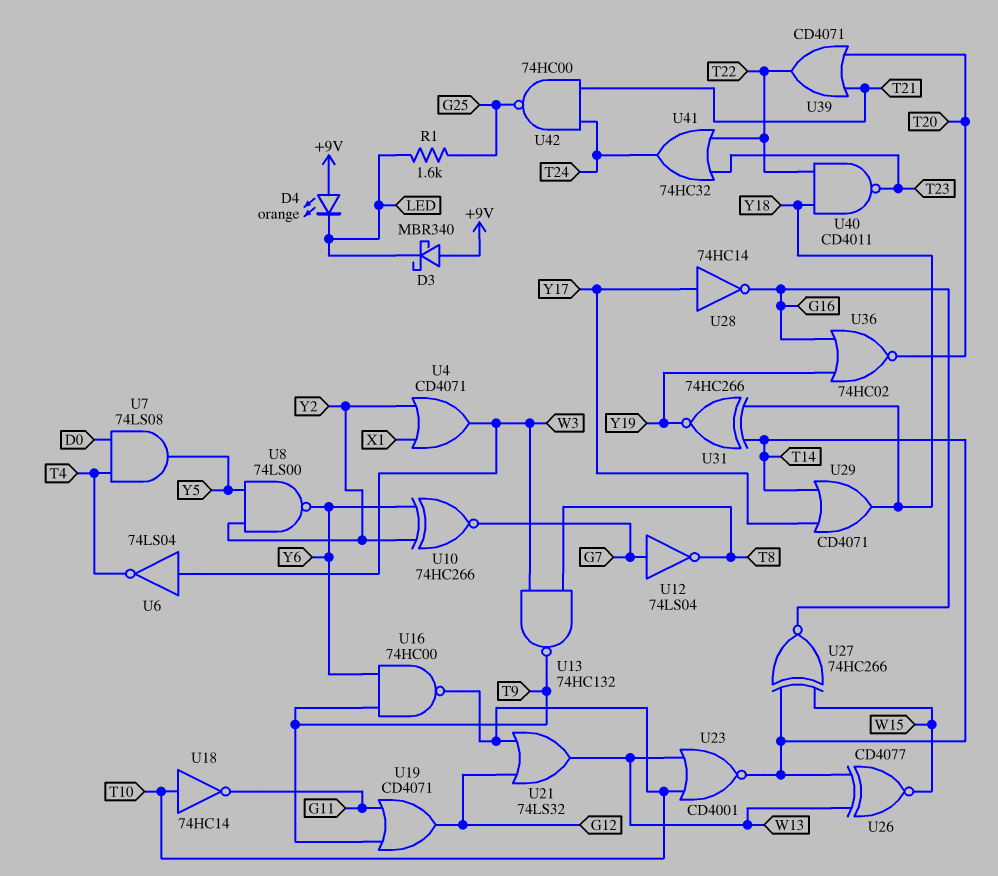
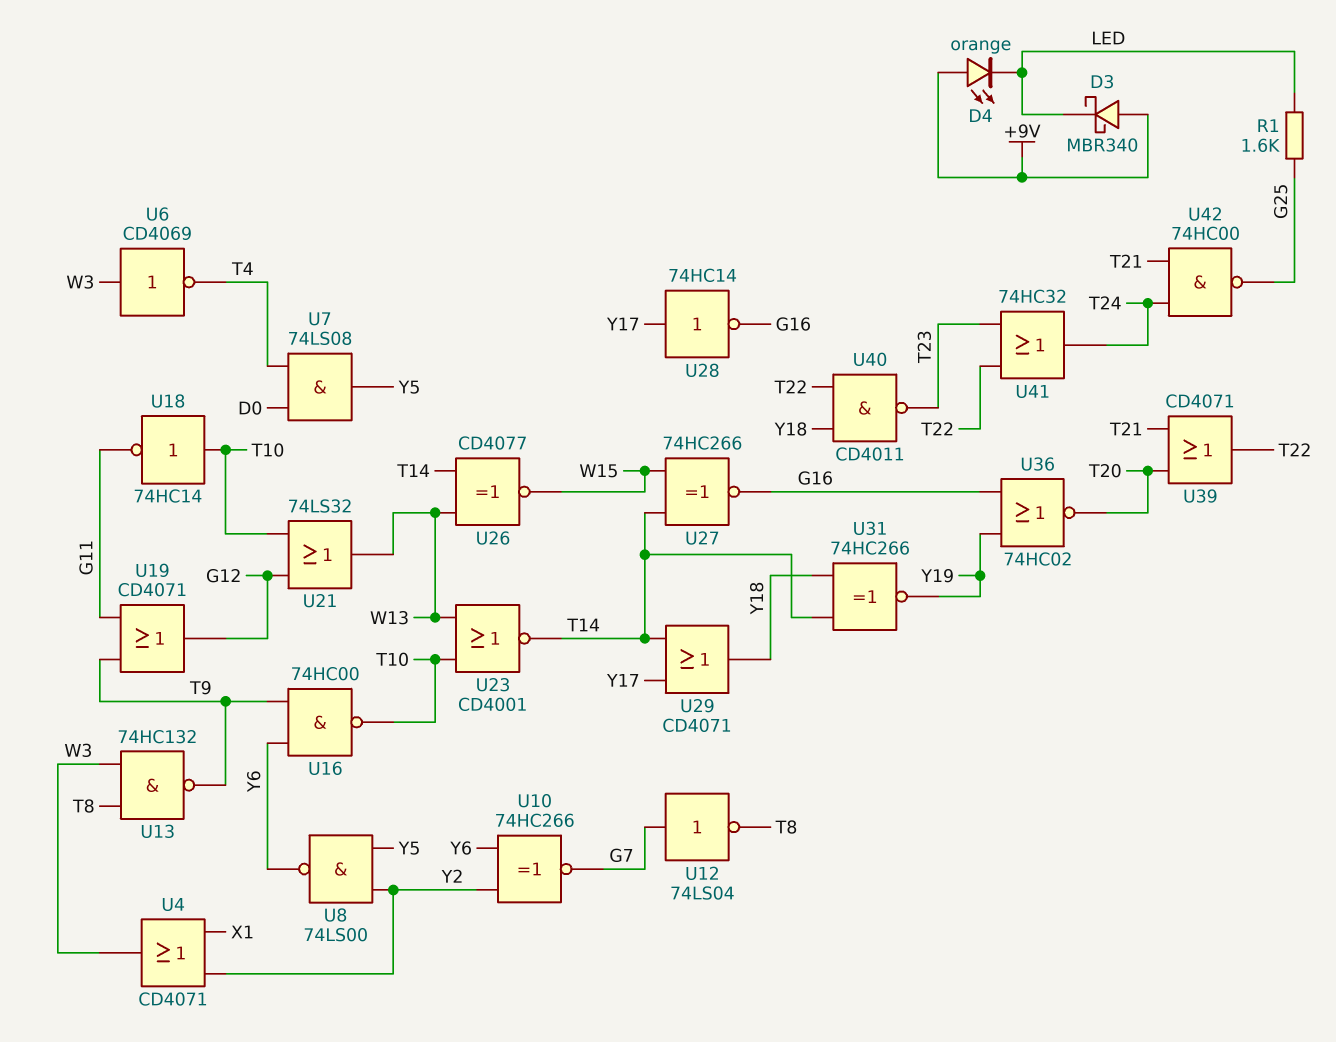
U6: NOT 74LS04 (in W3, out T4) -> NOT CD4069 (in W3, out T4)

